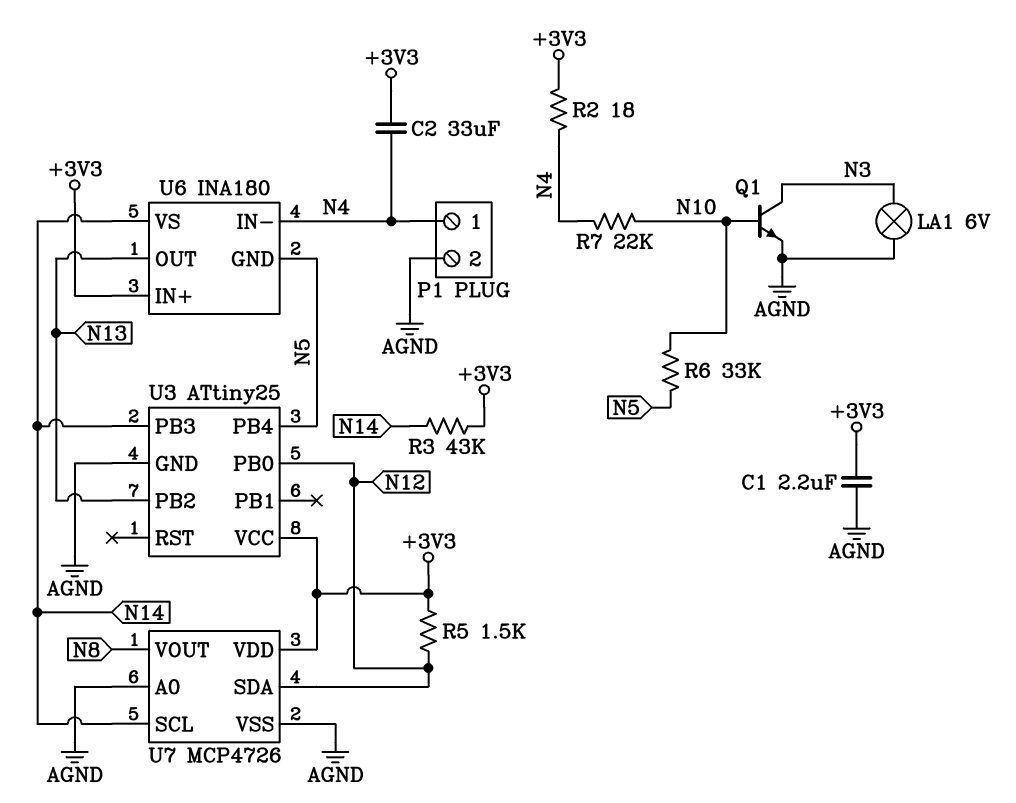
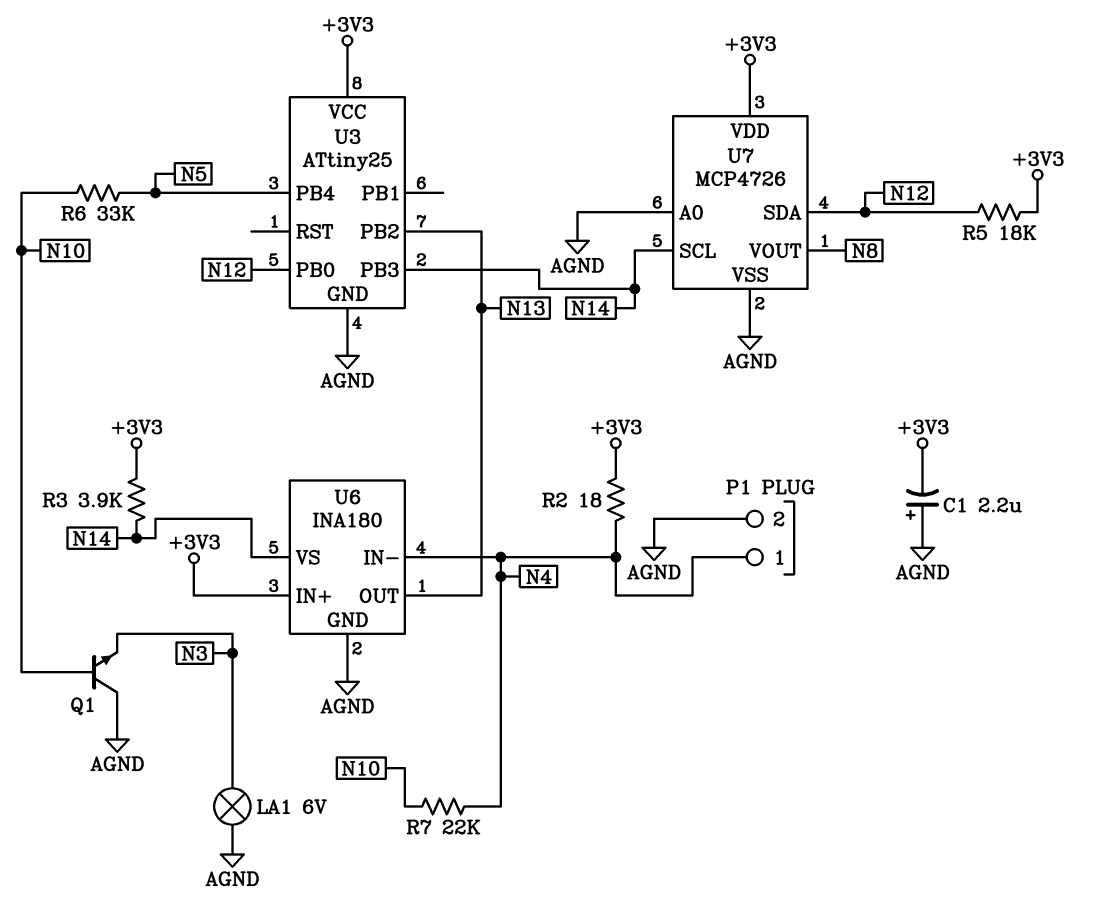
C1: 2.2uF (+3V3, AGND) -> 2.2uF (plus AGND, minus +3V3)
C2: 33uF (+3V3, N4) -> none
Q1: NPN (B N10, C N3, E AGND) -> NPN (B N10, C AGND, E N3)
R3: 43k (+3V3, N14) -> 3.9k (+3V3, N14)
R5: 1.5k (+3V3, N12) -> 18k (+3V3, N12)
U6 pin GND: N5 -> AGND

